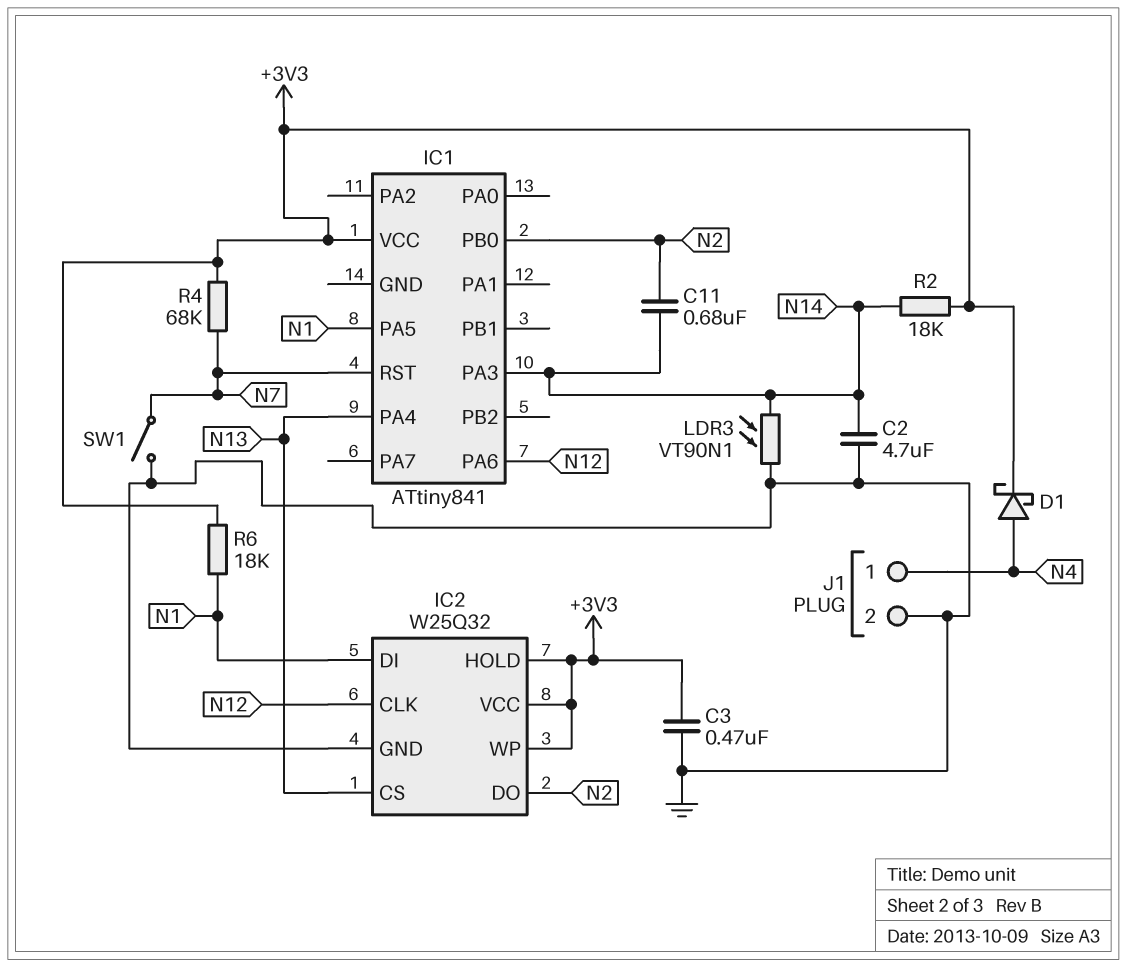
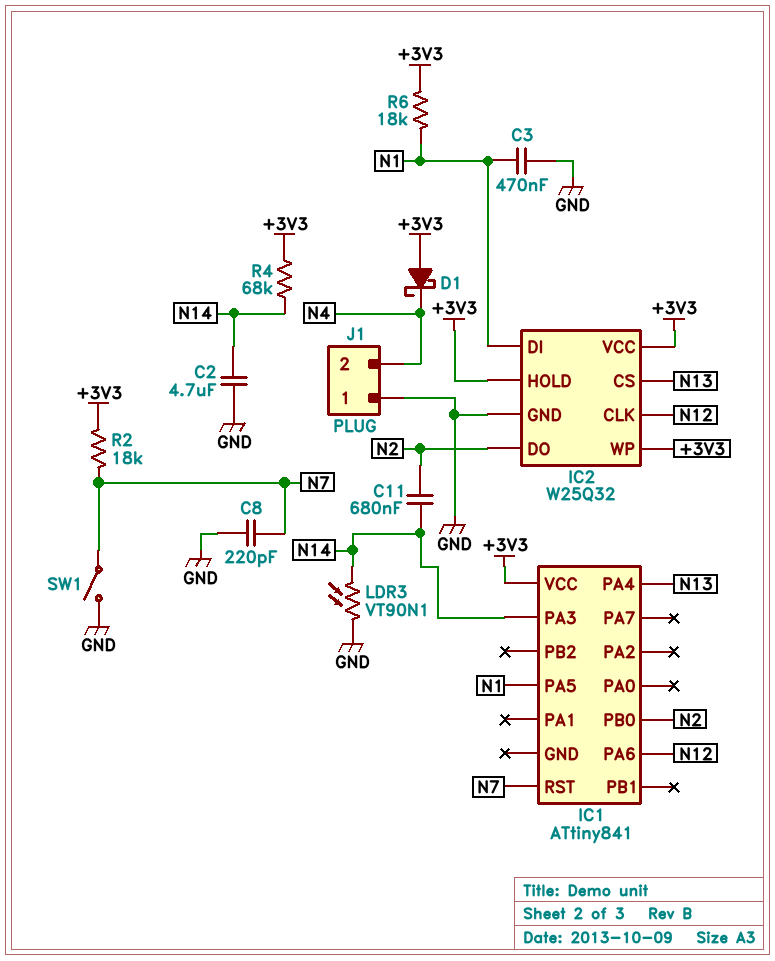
C3: 470nF (+3V3, GND) -> 470nF (GND, N1)
C8: none -> 220pF (GND, N7)
D1: schottky (A N4, K +3V3) -> schottky (A +3V3, K N4)
J1 pin 1: N4 -> GND
J1 pin 2: GND -> N4
R2: 18k (+3V3, N14) -> 18k (+3V3, N7)
R4: 68k (+3V3, N7) -> 68k (+3V3, N14)

